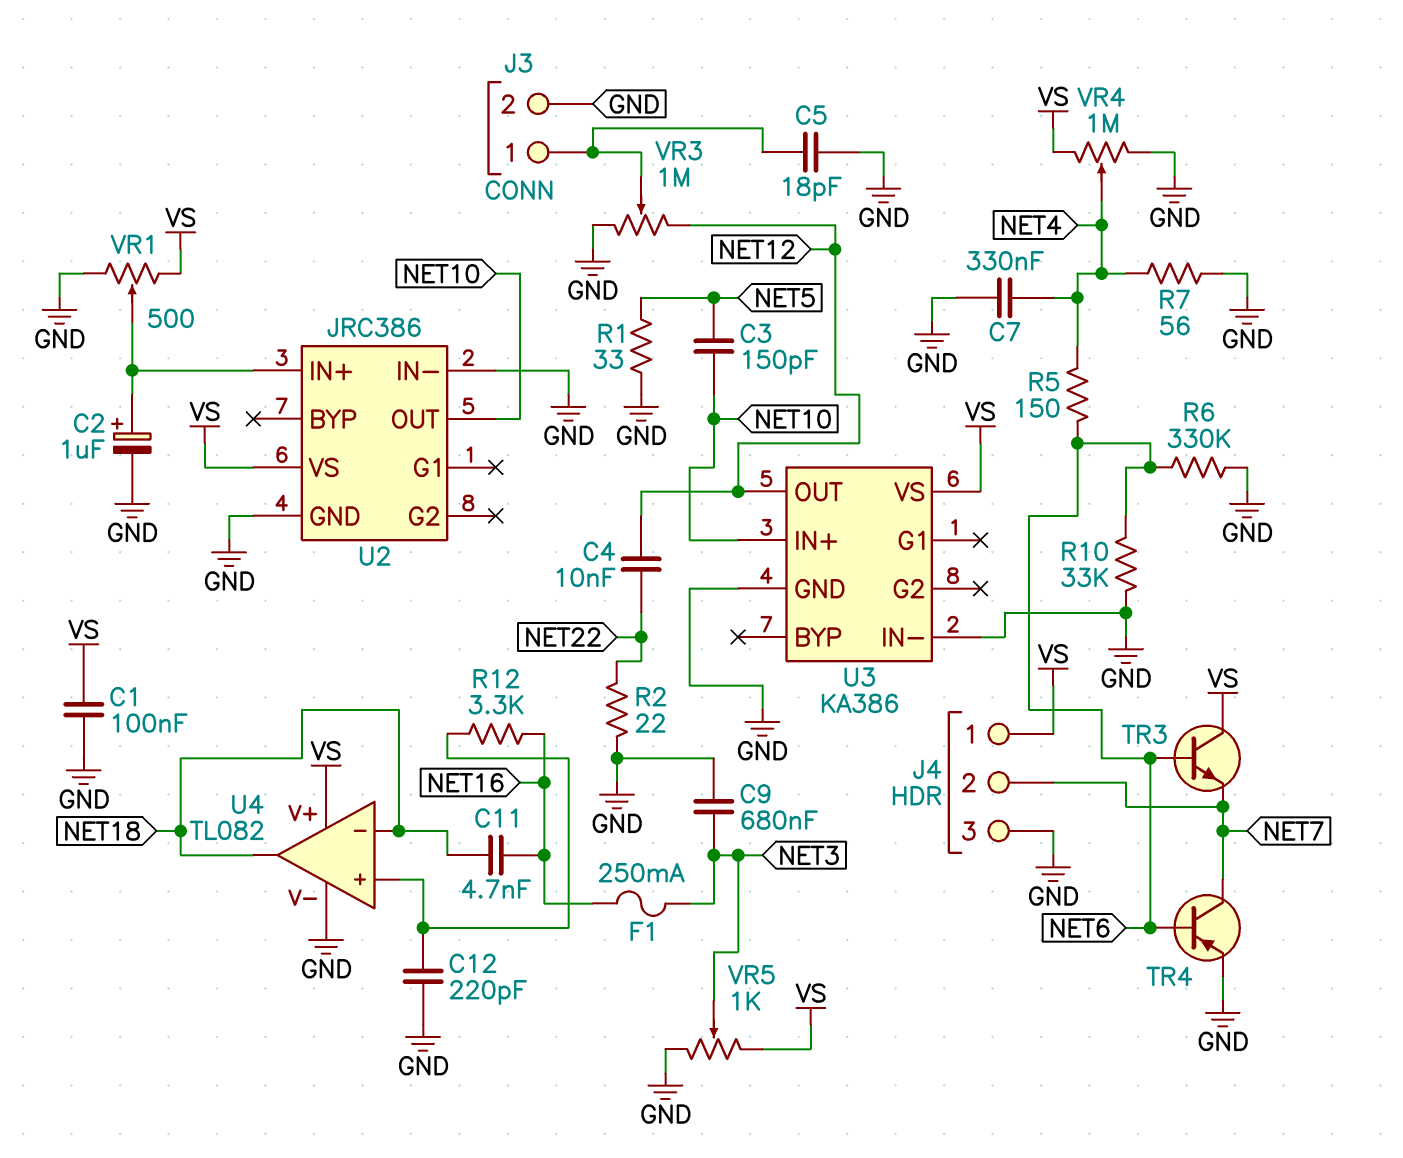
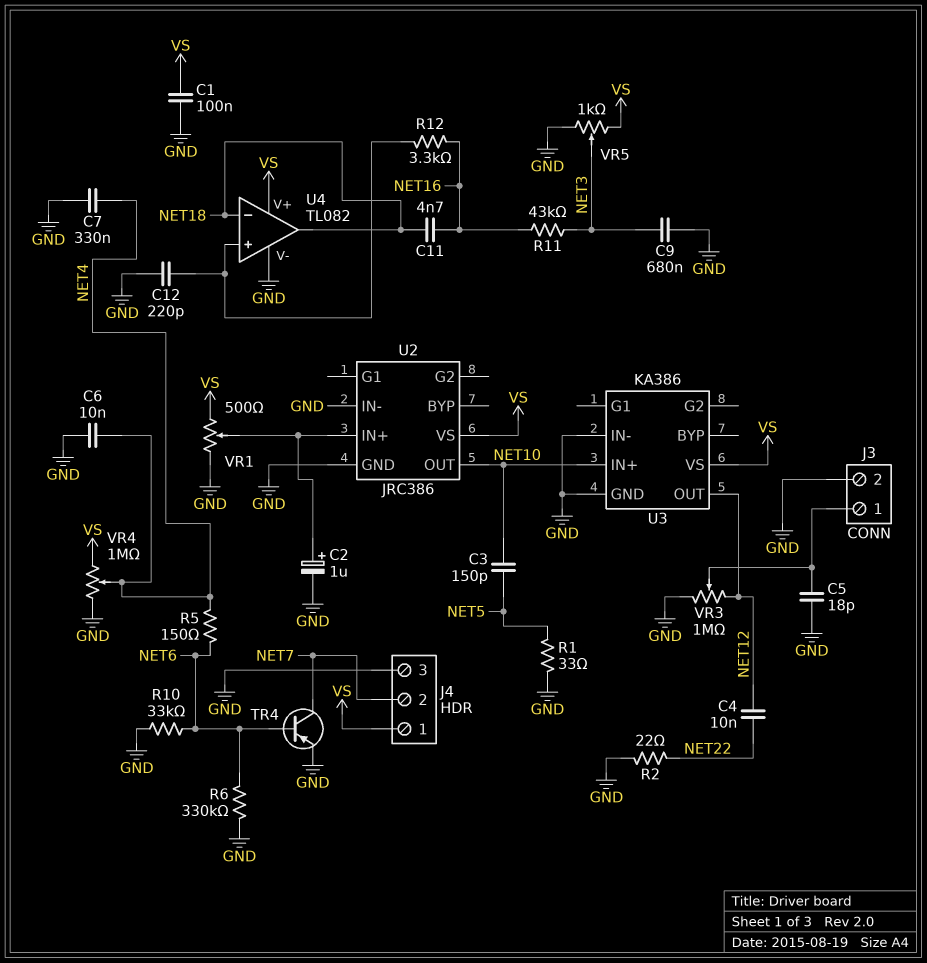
C6: none -> 10nF (GND, NET4)
F1: 250mA (NET3, NET16) -> none
R7: 56 (GND, NET4) -> none
R11: none -> 43k (NET3, NET16)
TR3: NPN (B NET6, C VS, E NET7) -> none

